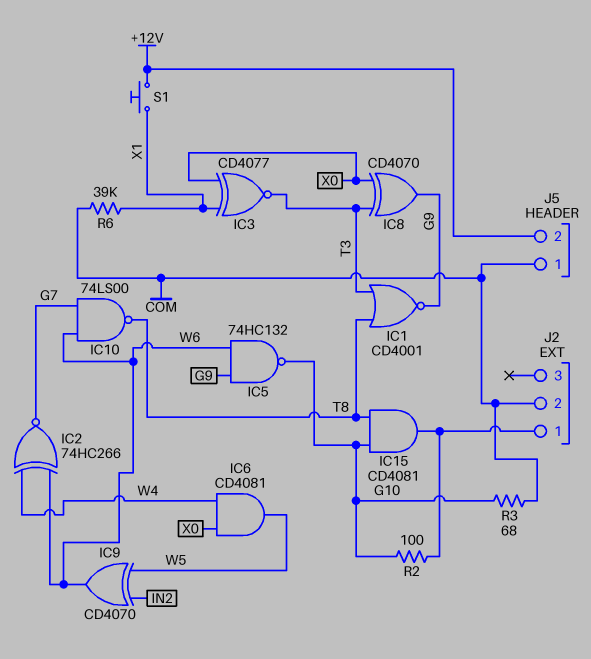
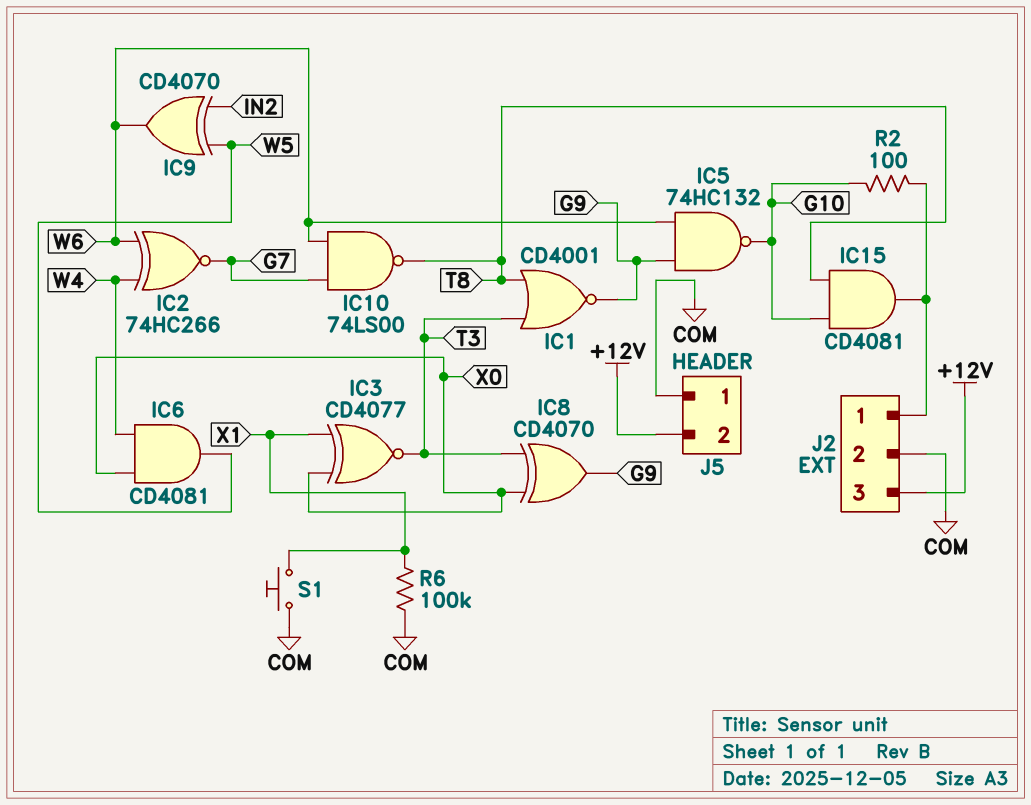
J2 pin 3: none -> +12V
R3: 68 (COM, G10) -> none
R6: 39k (COM, X1) -> 100k (COM, X1)
S1: button (+12V, X1) -> button (COM, X1)

